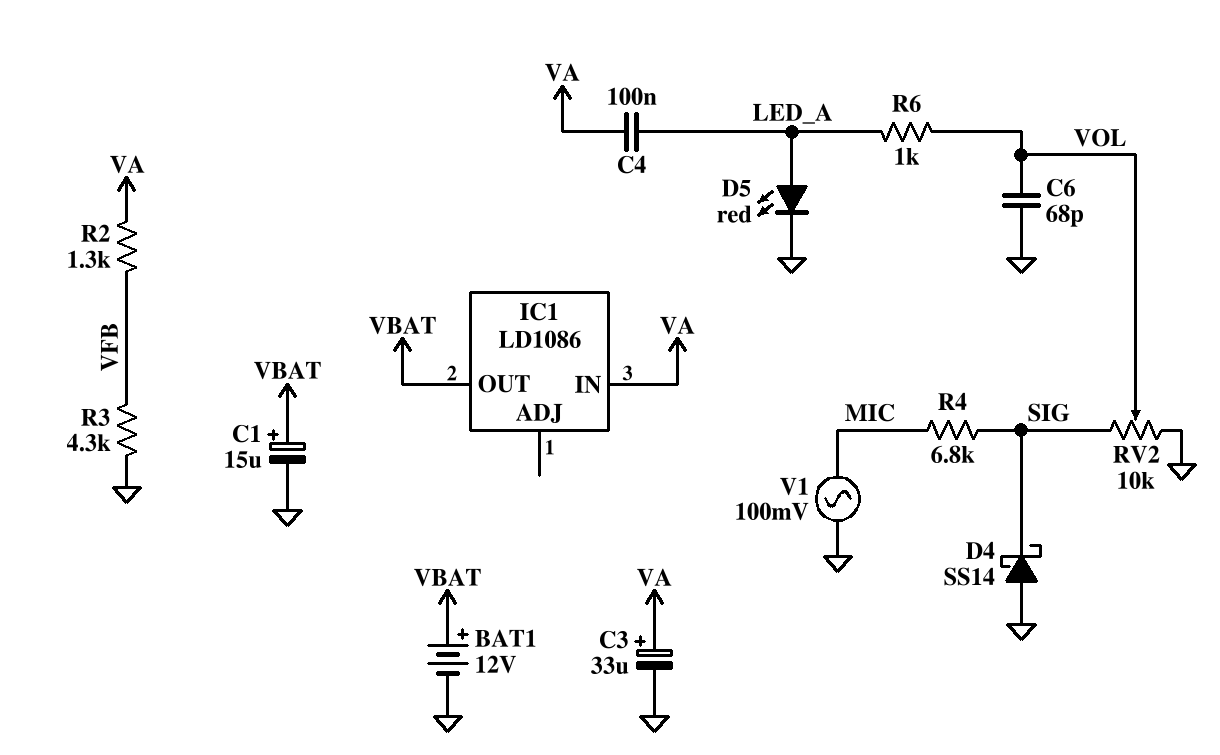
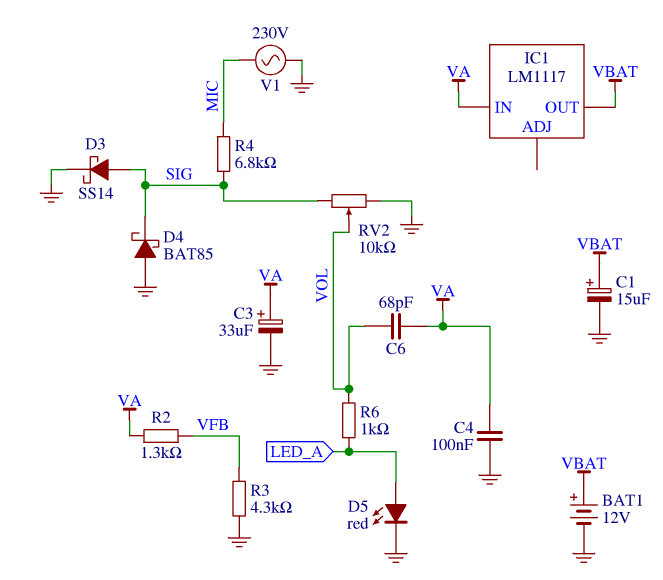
C4: 100nF (LED_A, VA) -> 100nF (GND, VA)
C6: 68pF (GND, VOL) -> 68pF (VA, VOL)
D3: none -> schottky SS14 (A SIG, K GND)
D4: schottky SS14 (A GND, K SIG) -> schottky BAT85 (A GND, K SIG)
IC1: LD1086 -> LM1117
V1: AC 100mV (GND, MIC) -> AC 230V (GND, MIC)

